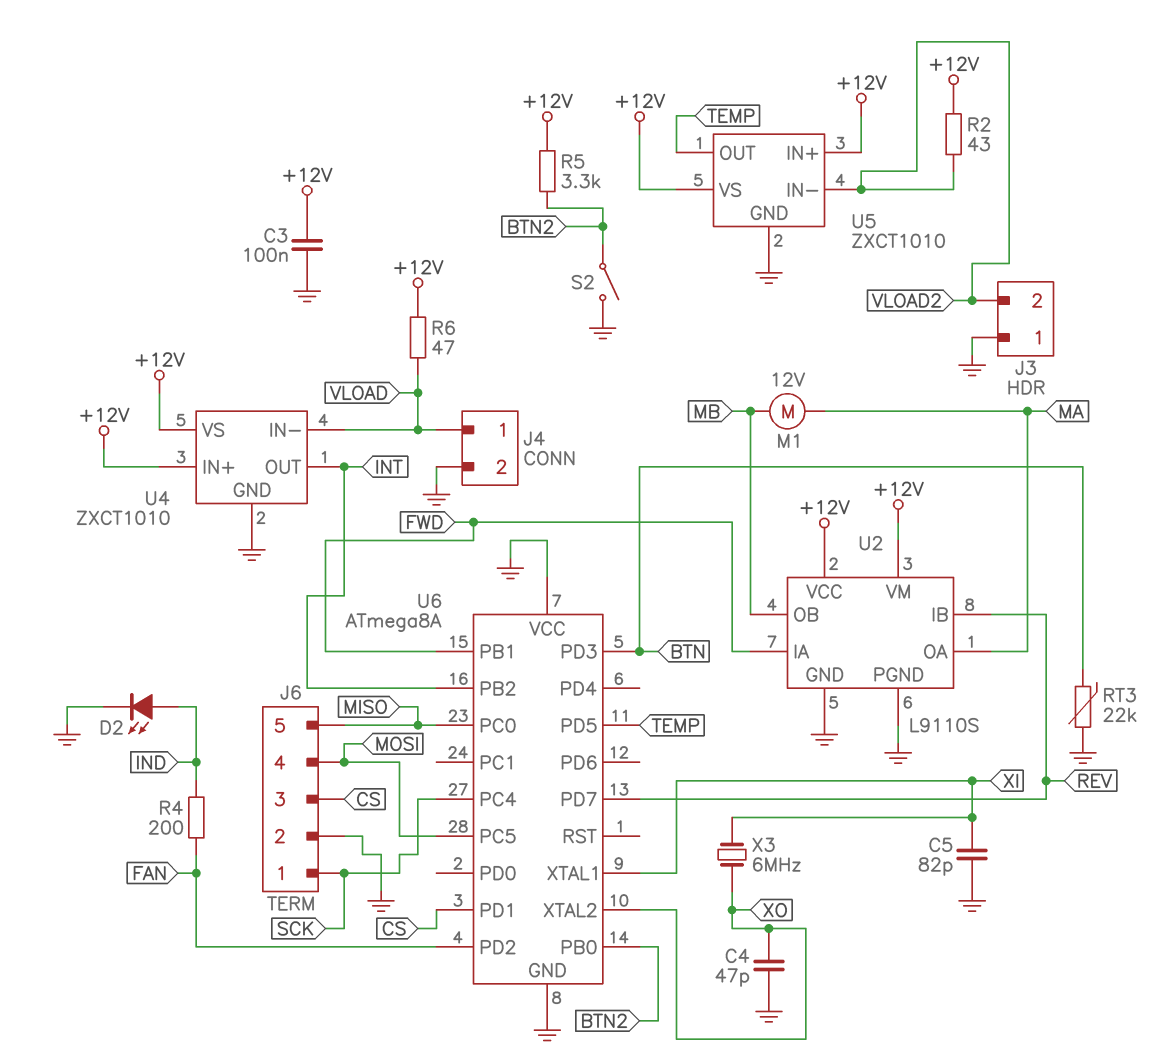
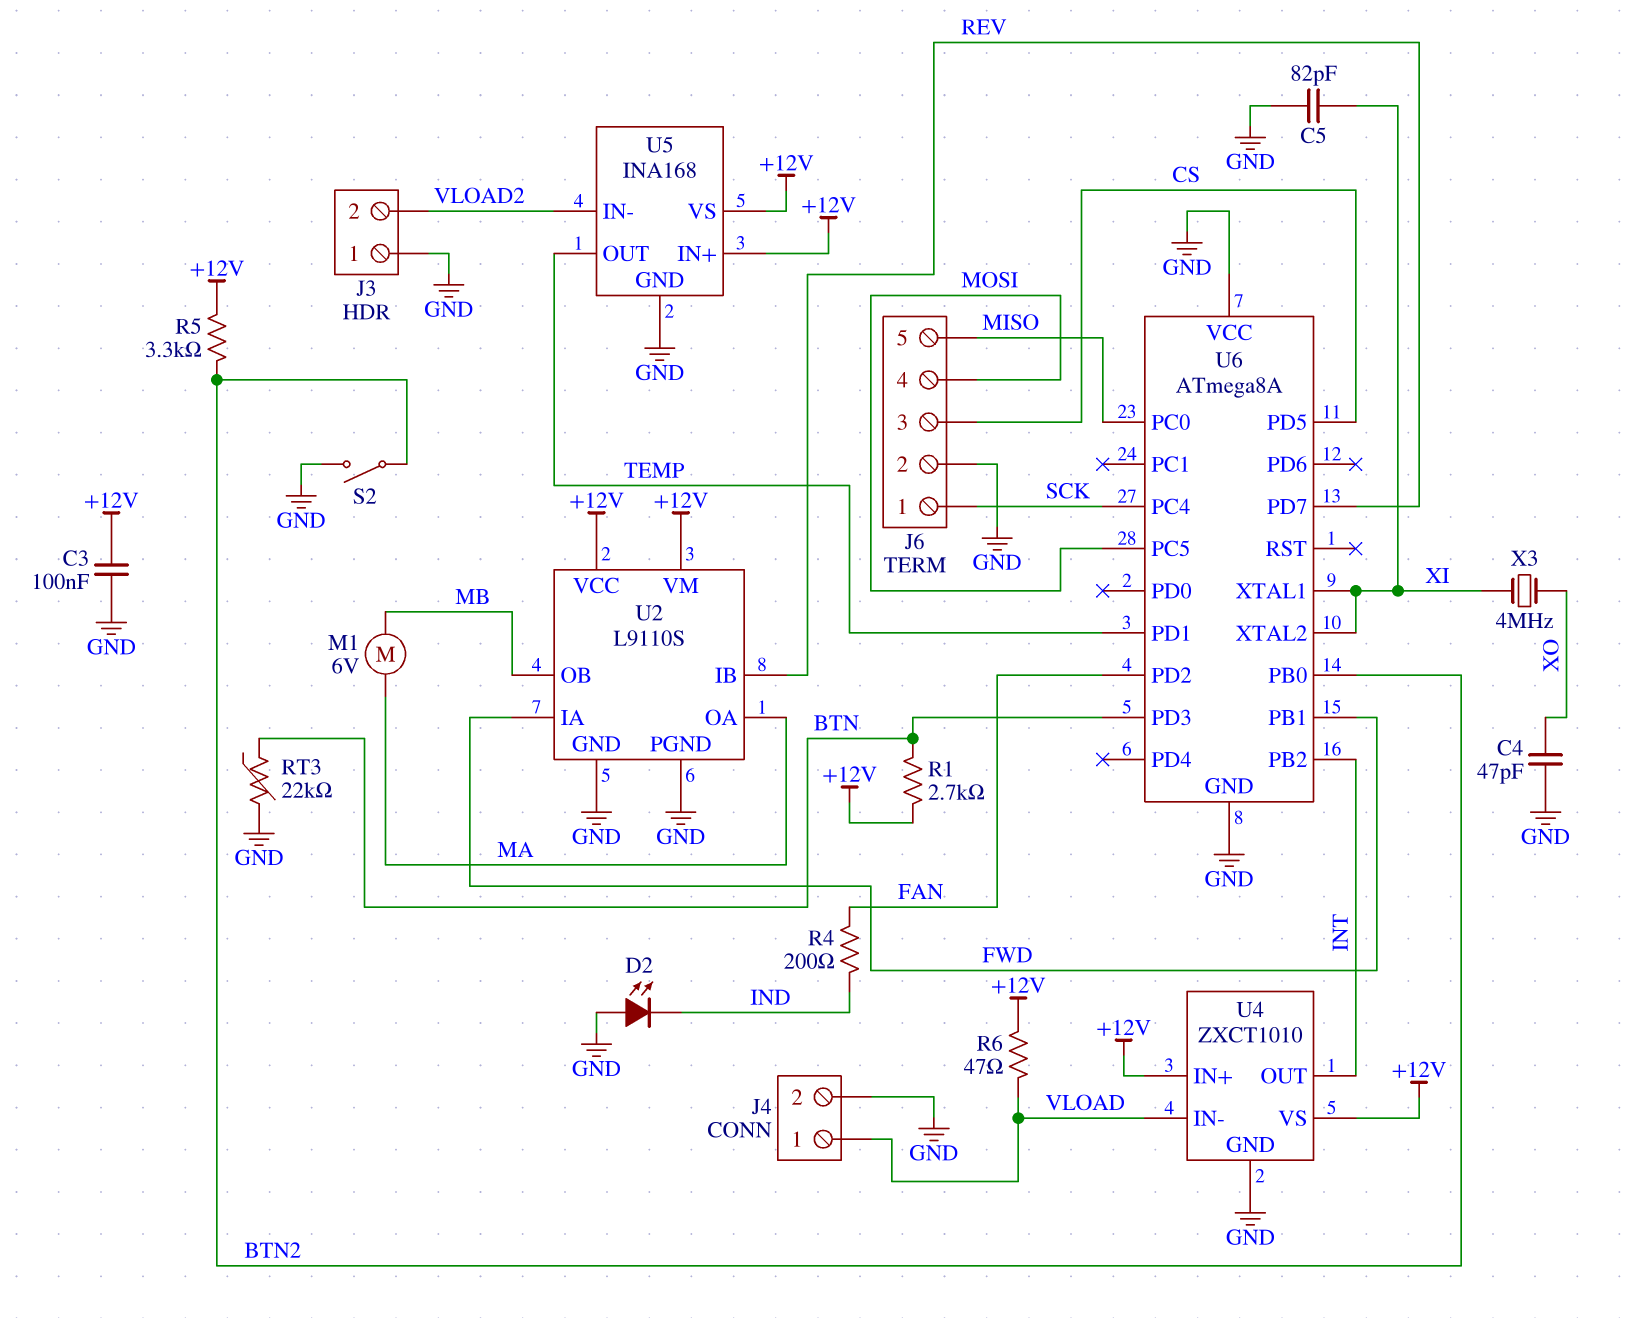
D2: LED (A IND, K GND) -> LED (A GND, K IND)
M1: motor 12V (MA, MB) -> motor 6V (MA, MB)
R1: none -> 2.7k (+12V, BTN)
R2: 43 (+12V, VLOAD2) -> none
U5: ZXCT1010 -> INA168
U6 pin PD1: CS -> TEMP
U6 pin PD5: TEMP -> CS
U6 pin XTAL2: XO -> XI
X3: 6MHz (XI, XO) -> 4MHz (XI, XO)

